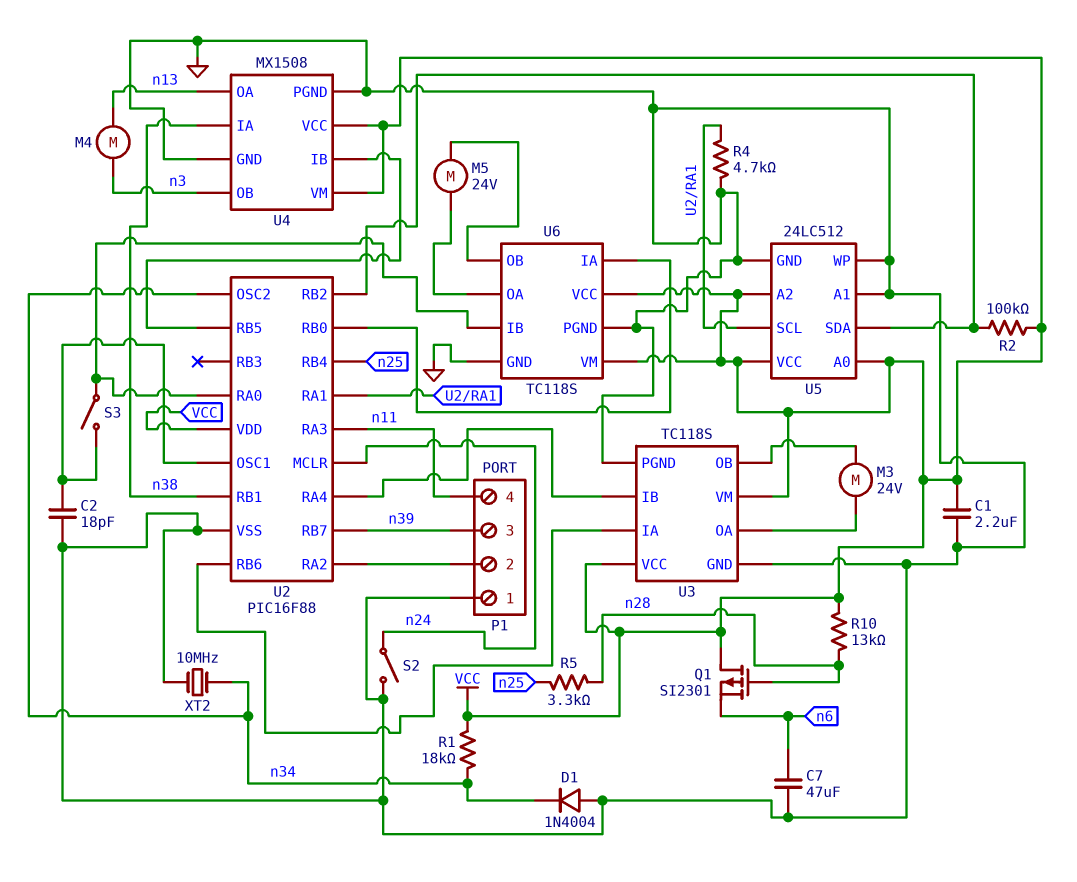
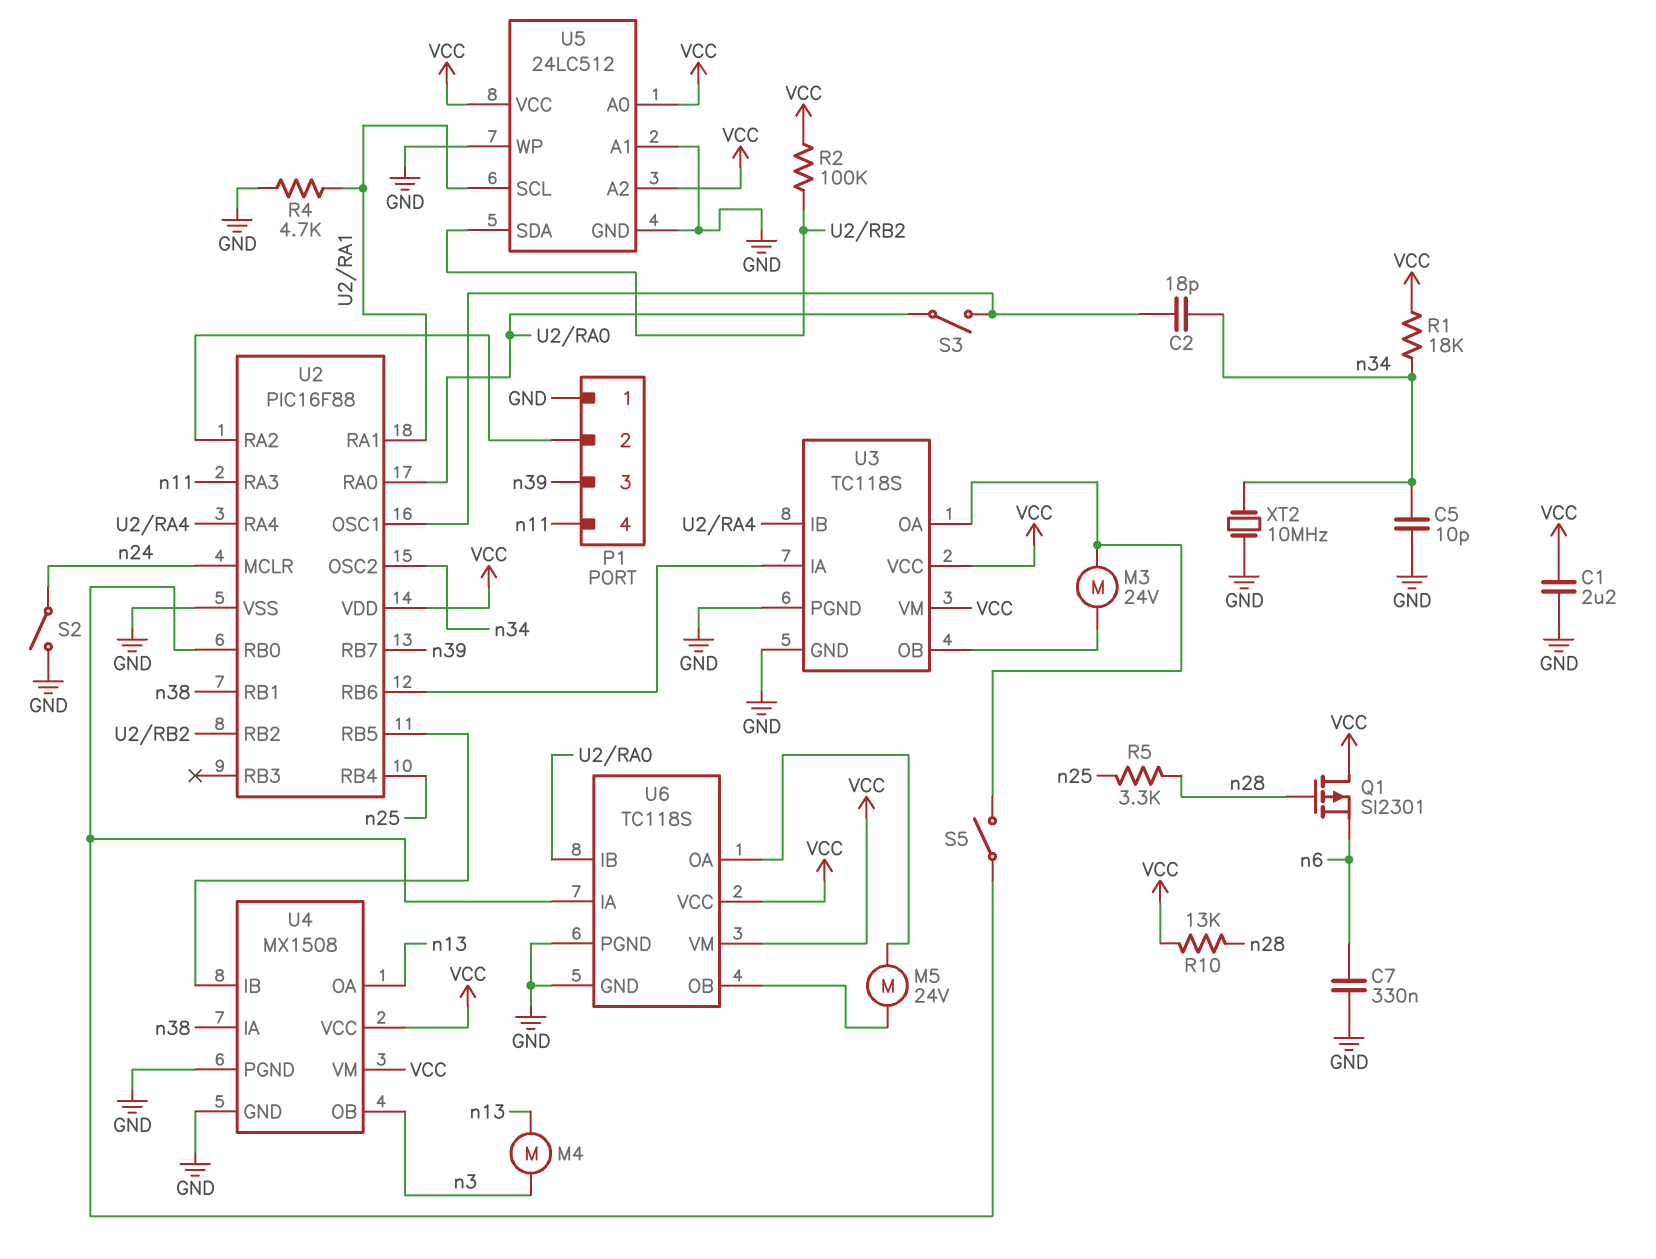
C2: 18pF (GND, U2/OSC1) -> 18pF (U2/OSC1, n34)
C5: none -> 10pF (GND, n34)
C7: 47uF (GND, n6) -> 330nF (GND, n6)
D1: diode 1N4004 (A GND, K n34) -> none
S5: none -> switch (U2/RB0, U3/OA)

